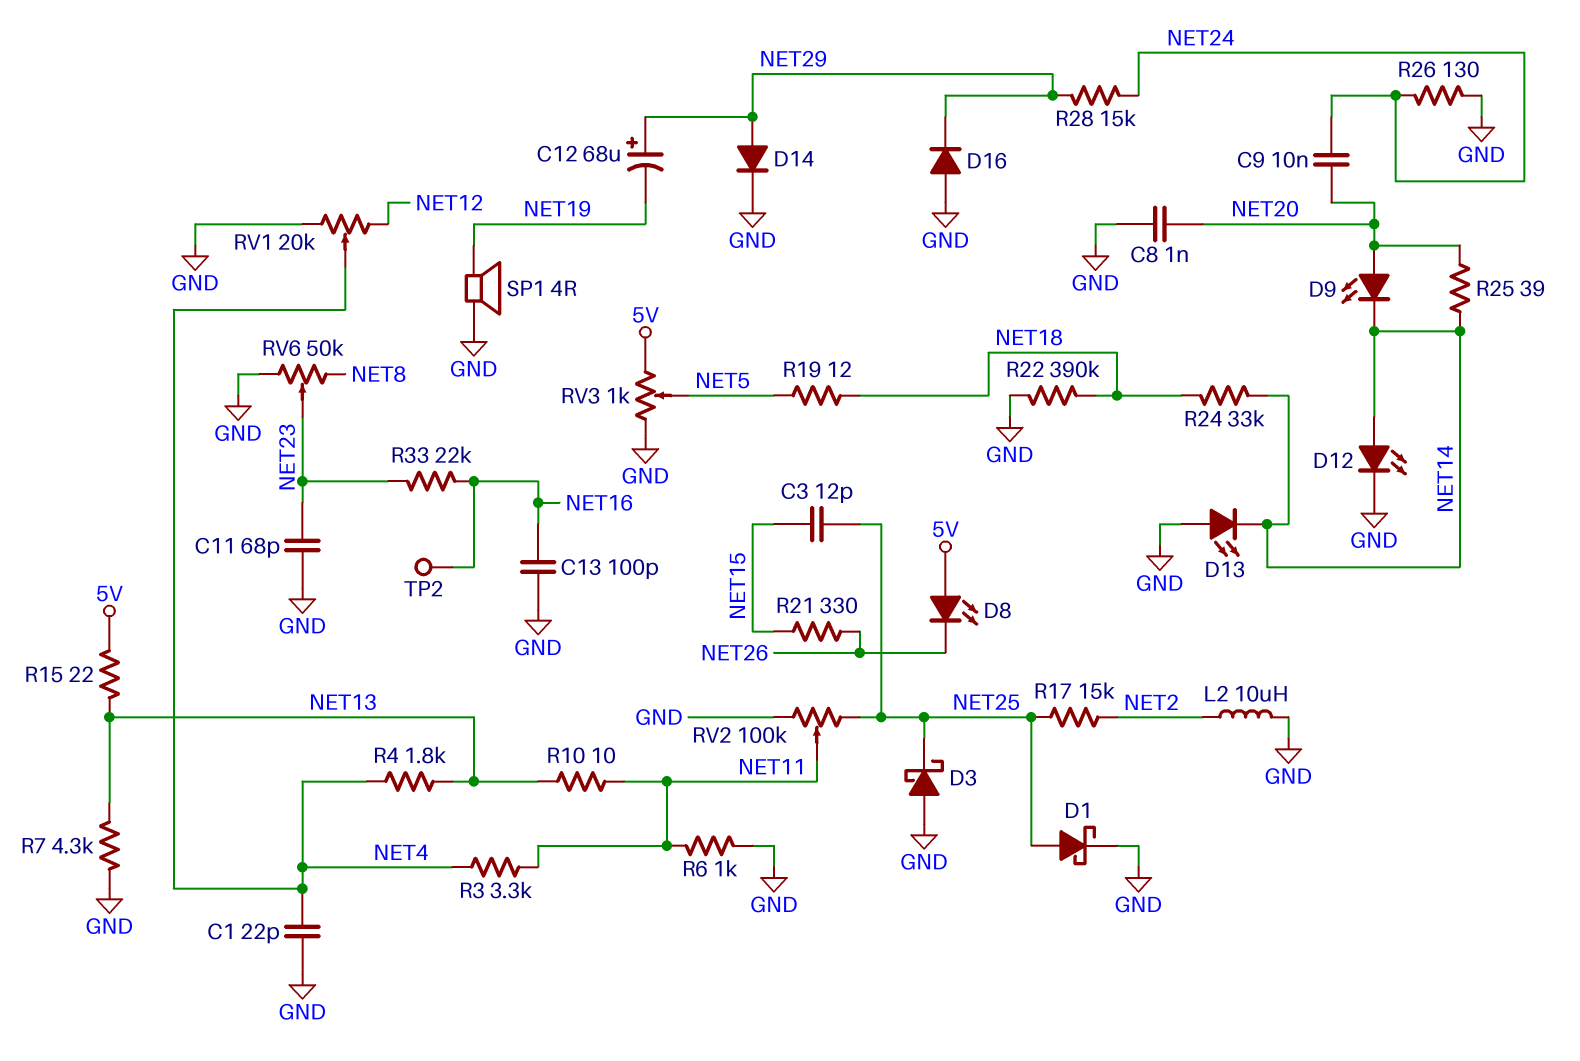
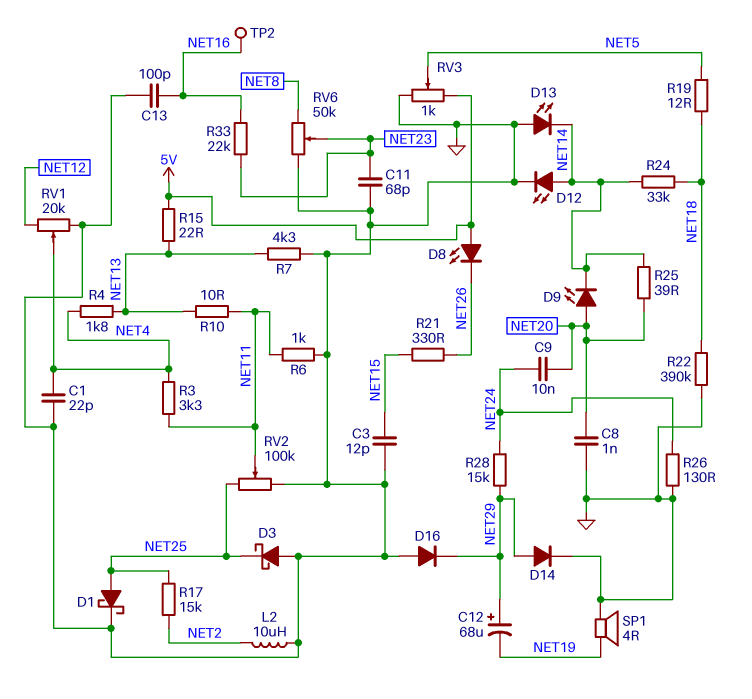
C3: 12pF (NET15, NET25) -> 12pF (GND, NET15)

